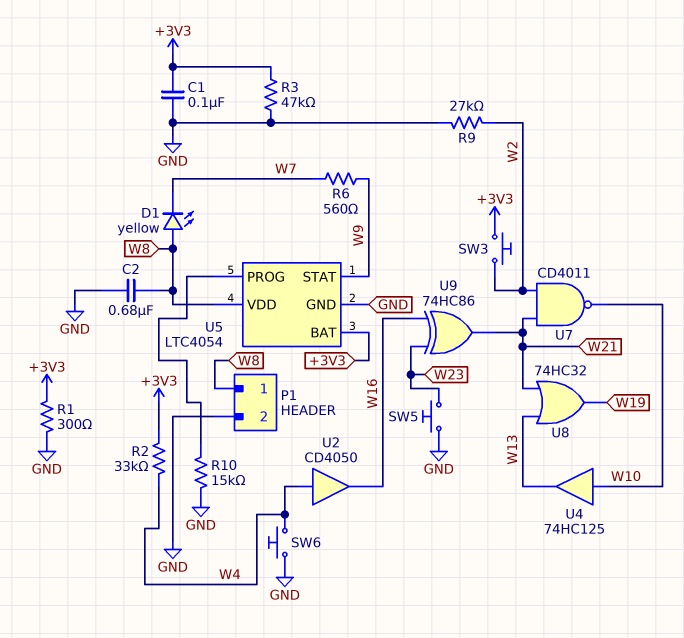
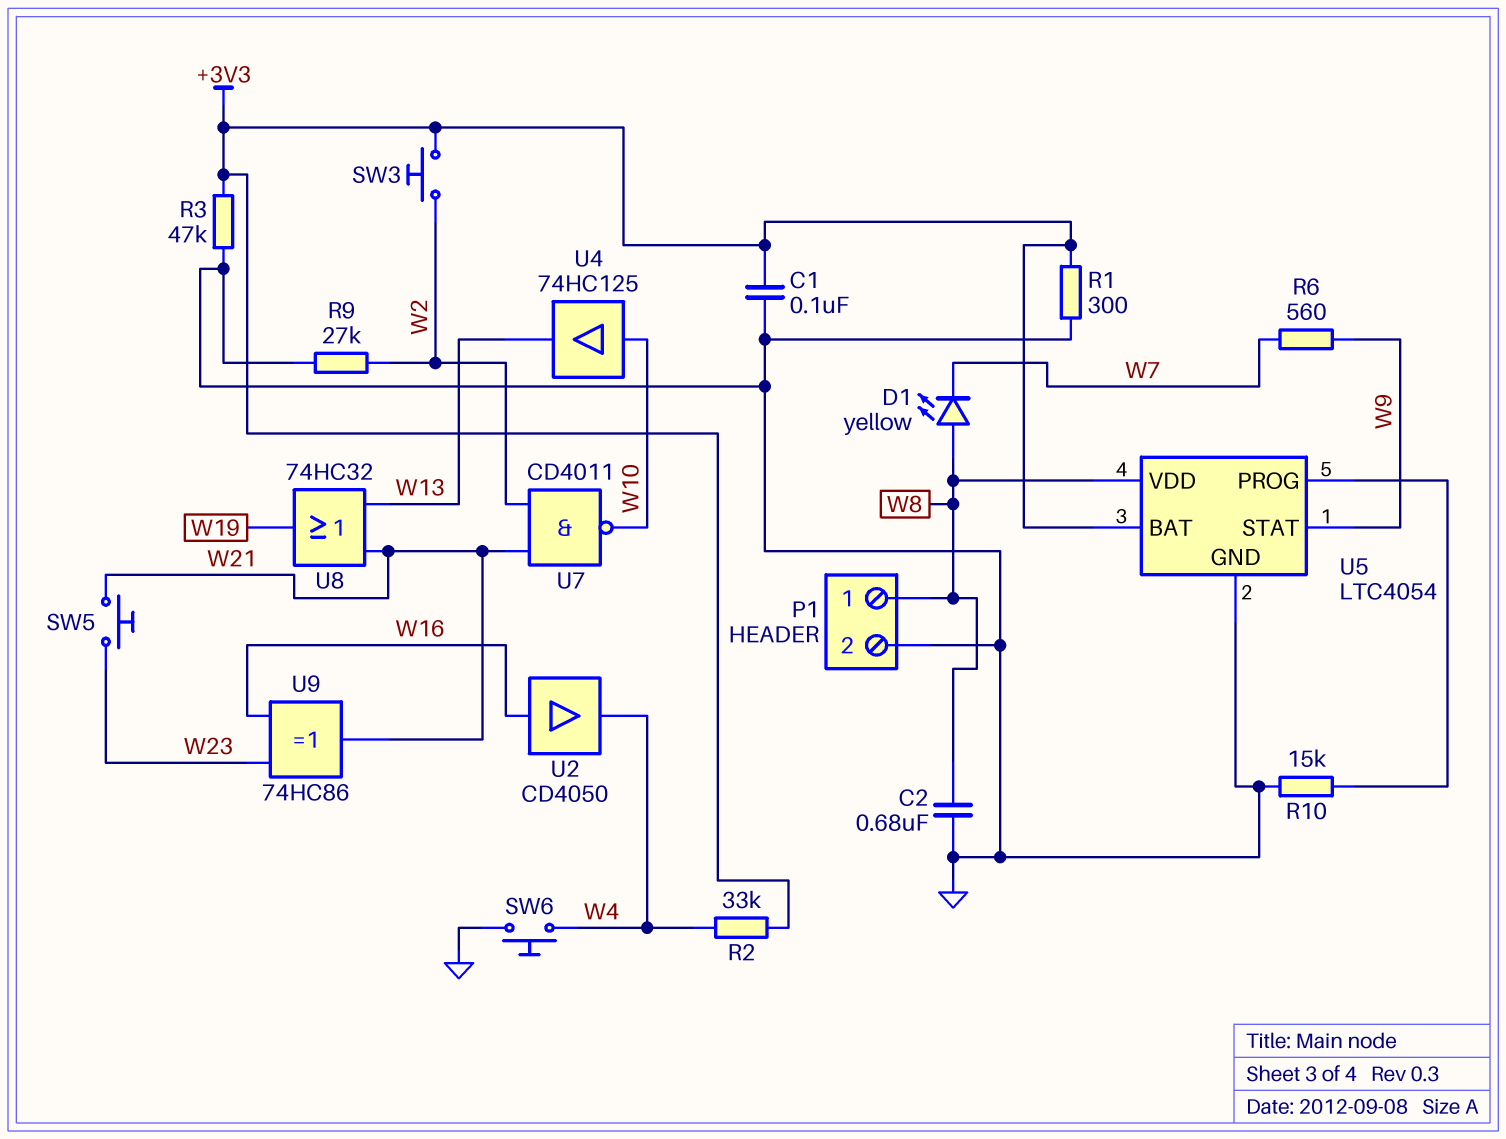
SW5: button (GND, W23) -> button (W21, W23)
U2: buffer CD4050 (in W4, out W16) -> buffer CD4050 (in W16, out W4)

